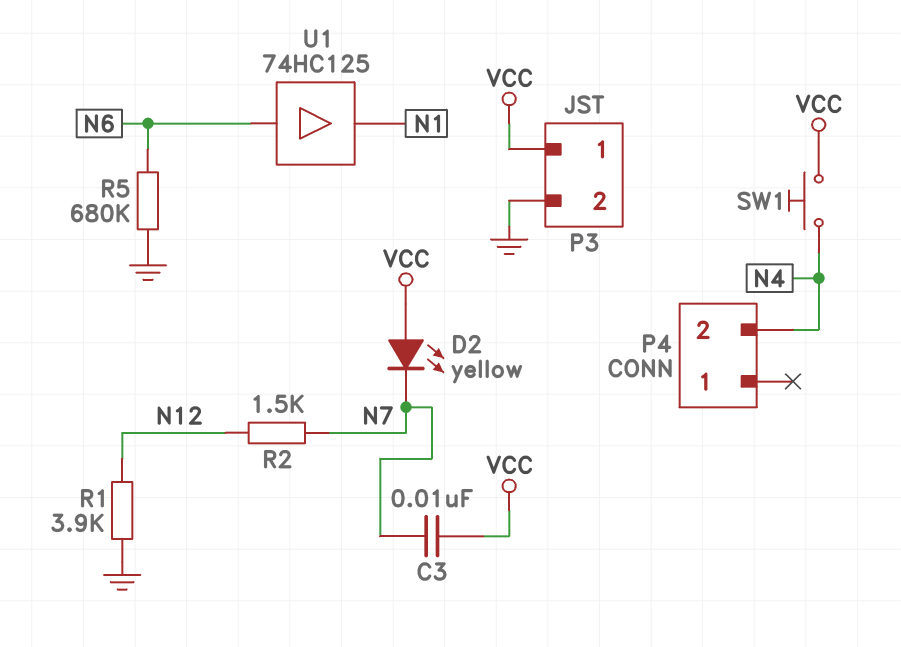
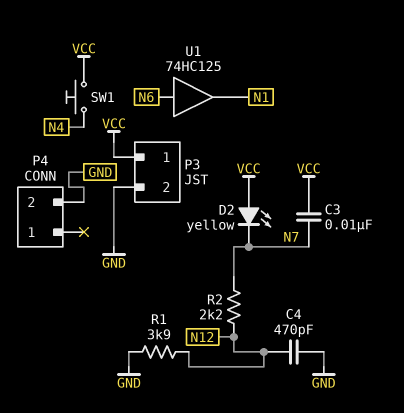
C4: none -> 470pF (GND, N12)
P4 pin 2: N4 -> GND
R2: 1.5k (N7, N12) -> 2.2k (N7, N12)
R5: 680k (GND, N6) -> none

